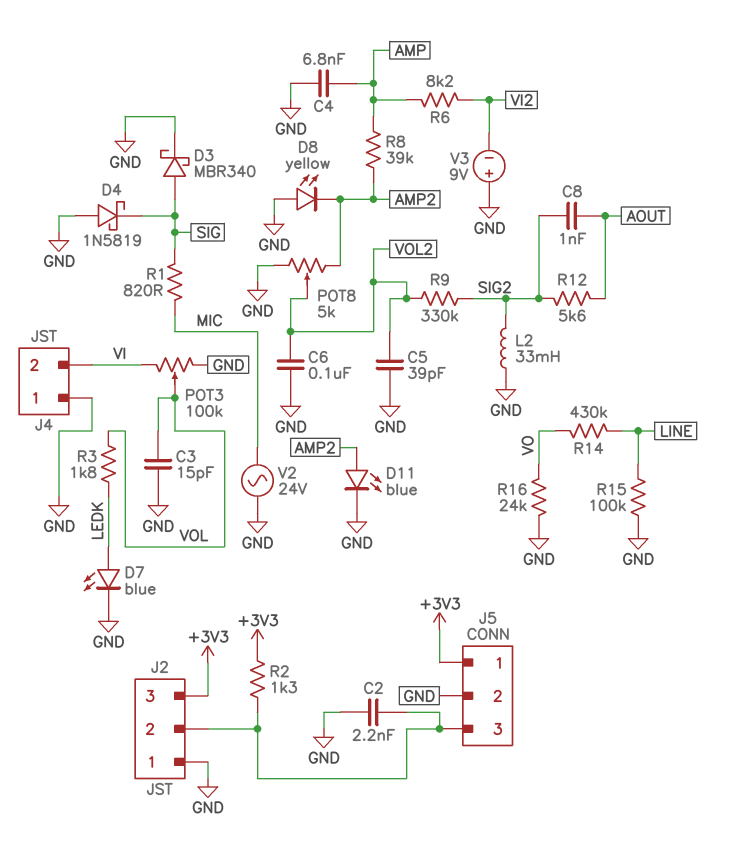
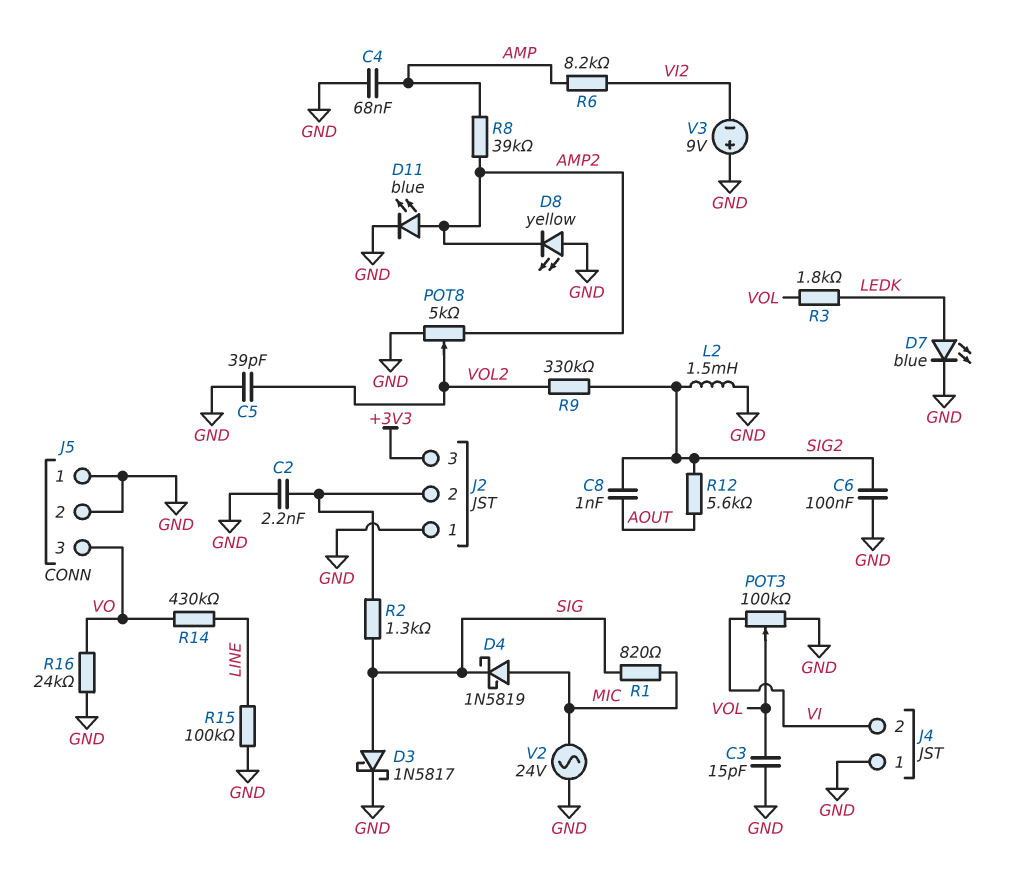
C4: 6.8nF (AMP, GND) -> 68nF (AMP, GND)
C6: 100nF (GND, VOL2) -> 100nF (GND, SIG2)
D3: schottky MBR340 (A SIG, K GND) -> schottky 1N5817 (A SIG, K GND)
D4: schottky 1N5819 (A GND, K SIG) -> schottky 1N5819 (A MIC, K SIG)
J5 pin 1: +3V3 -> GND
J5 pin 3: J2/2 -> VO
L2: 33mH (GND, SIG2) -> 1.5mH (GND, SIG2)
R2: 1.3k (+3V3, J2/2) -> 1.3k (J2/2, SIG)

